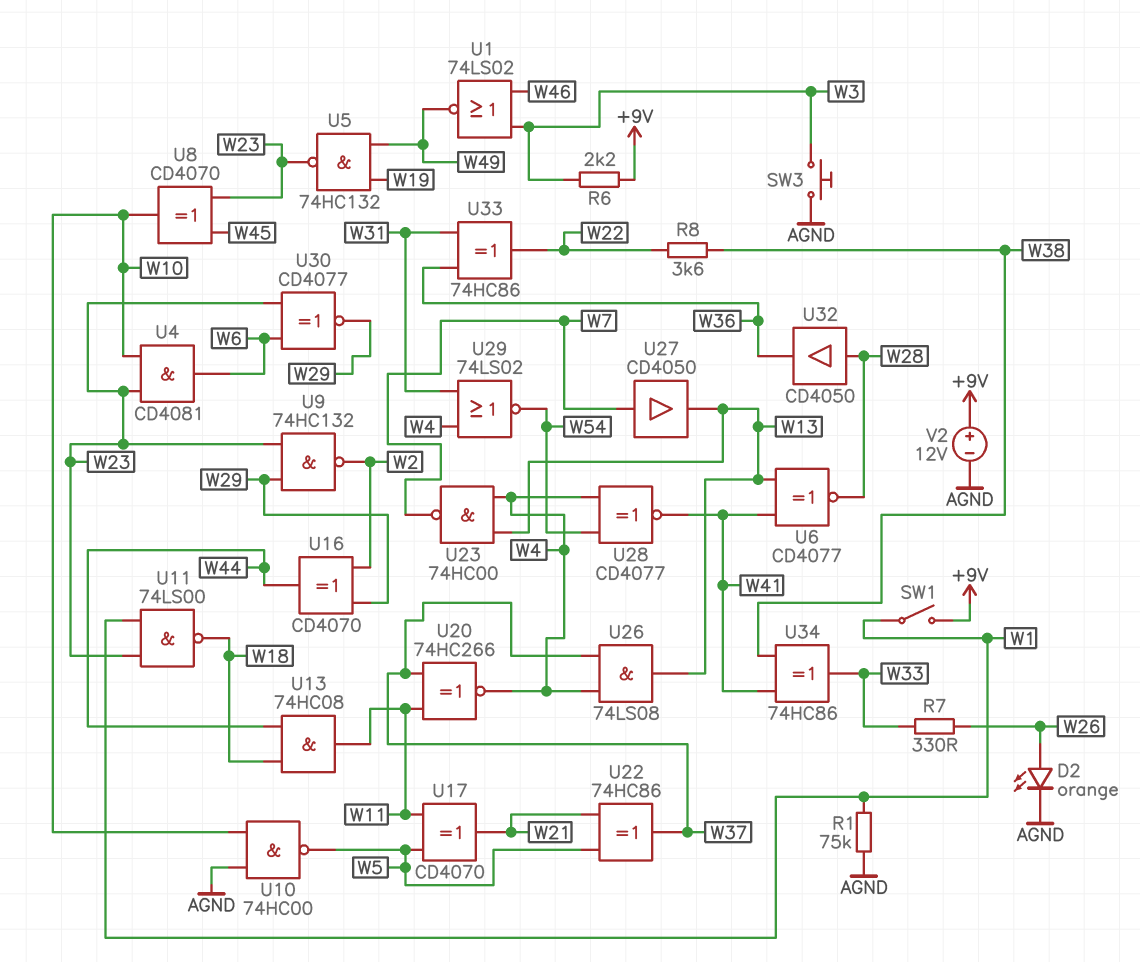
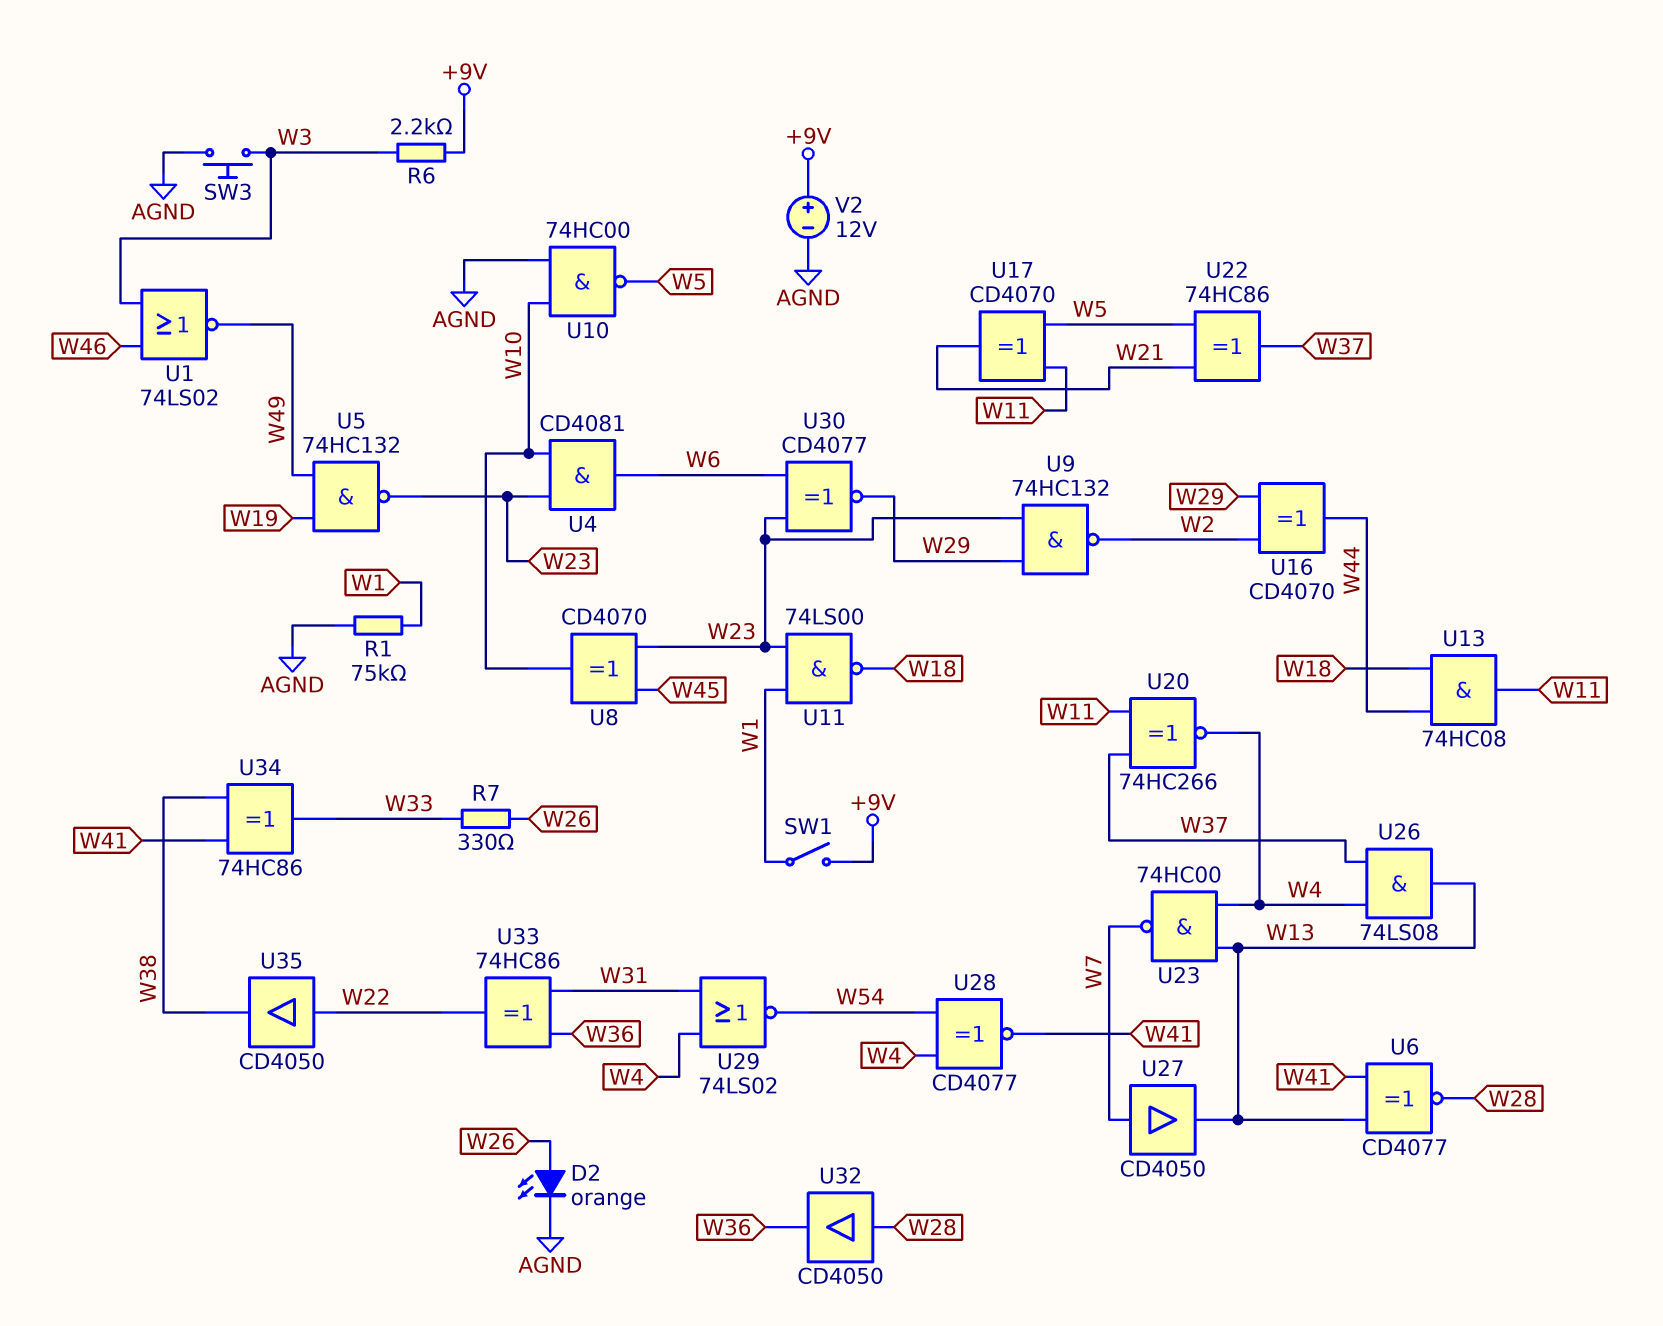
R8: 3.6k (W22, W38) -> none
U35: none -> buffer CD4050 (in W22, out W38)

